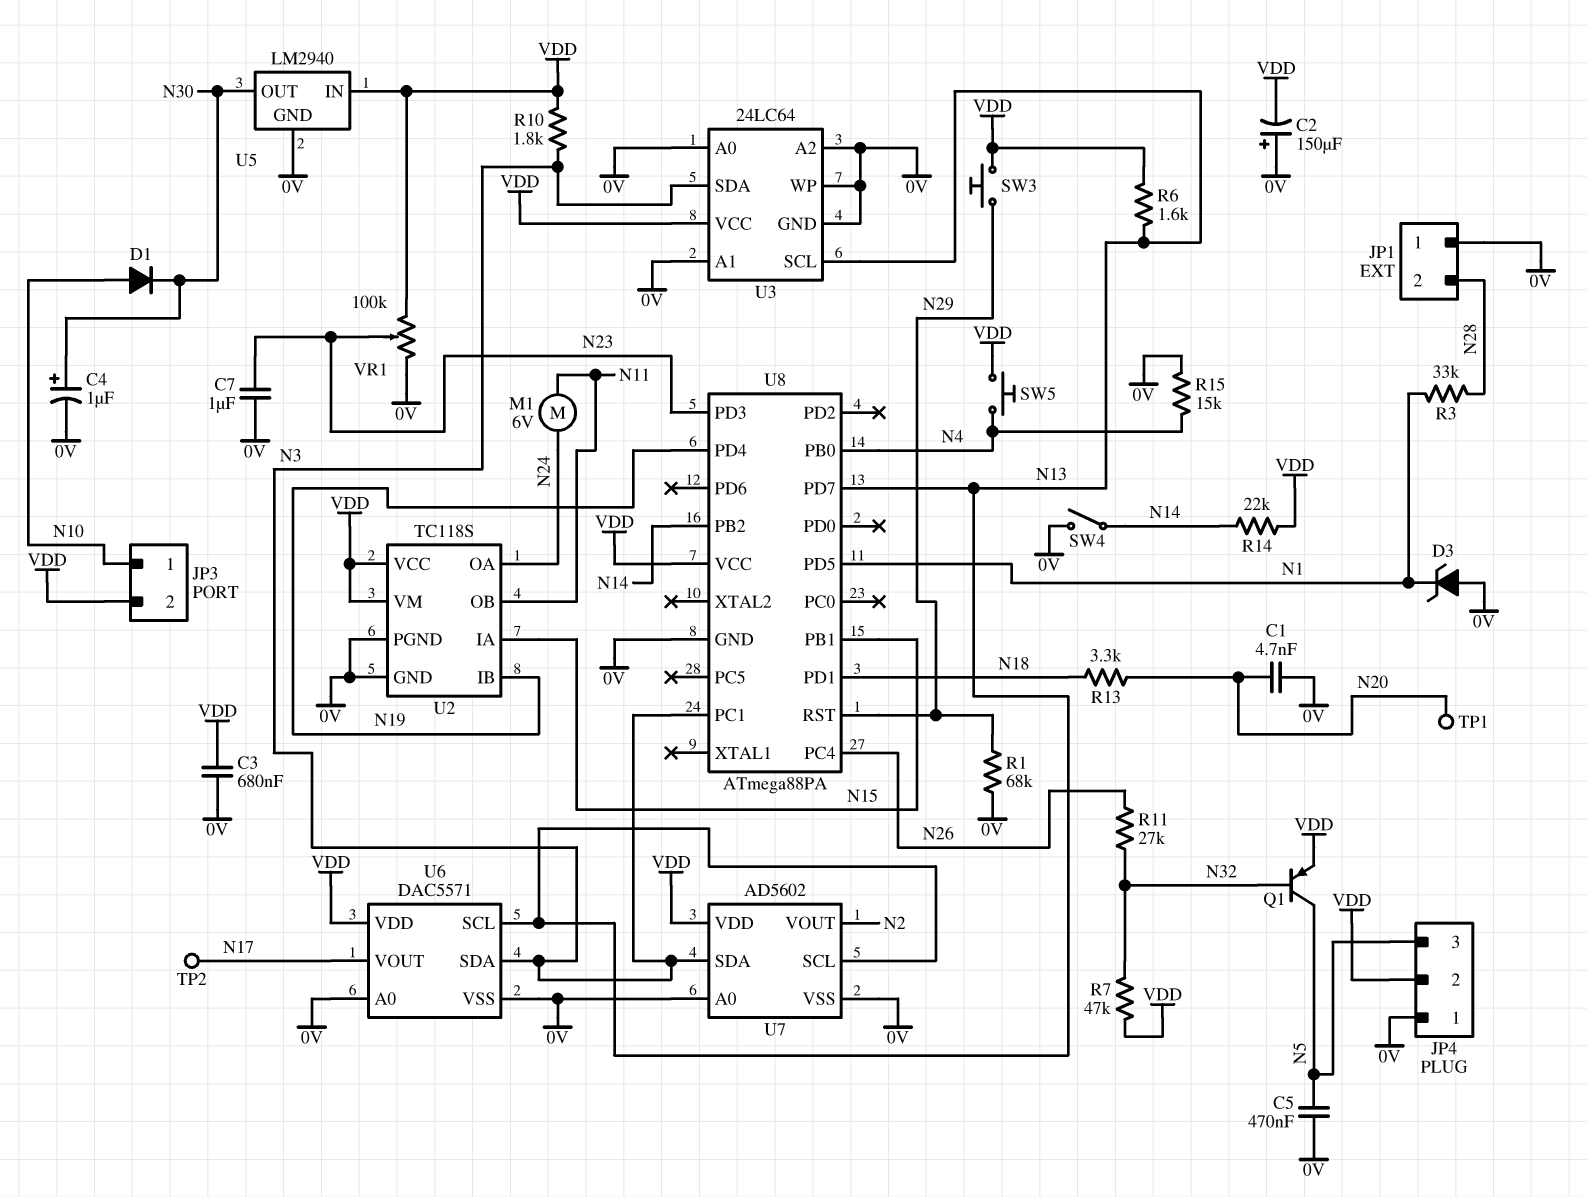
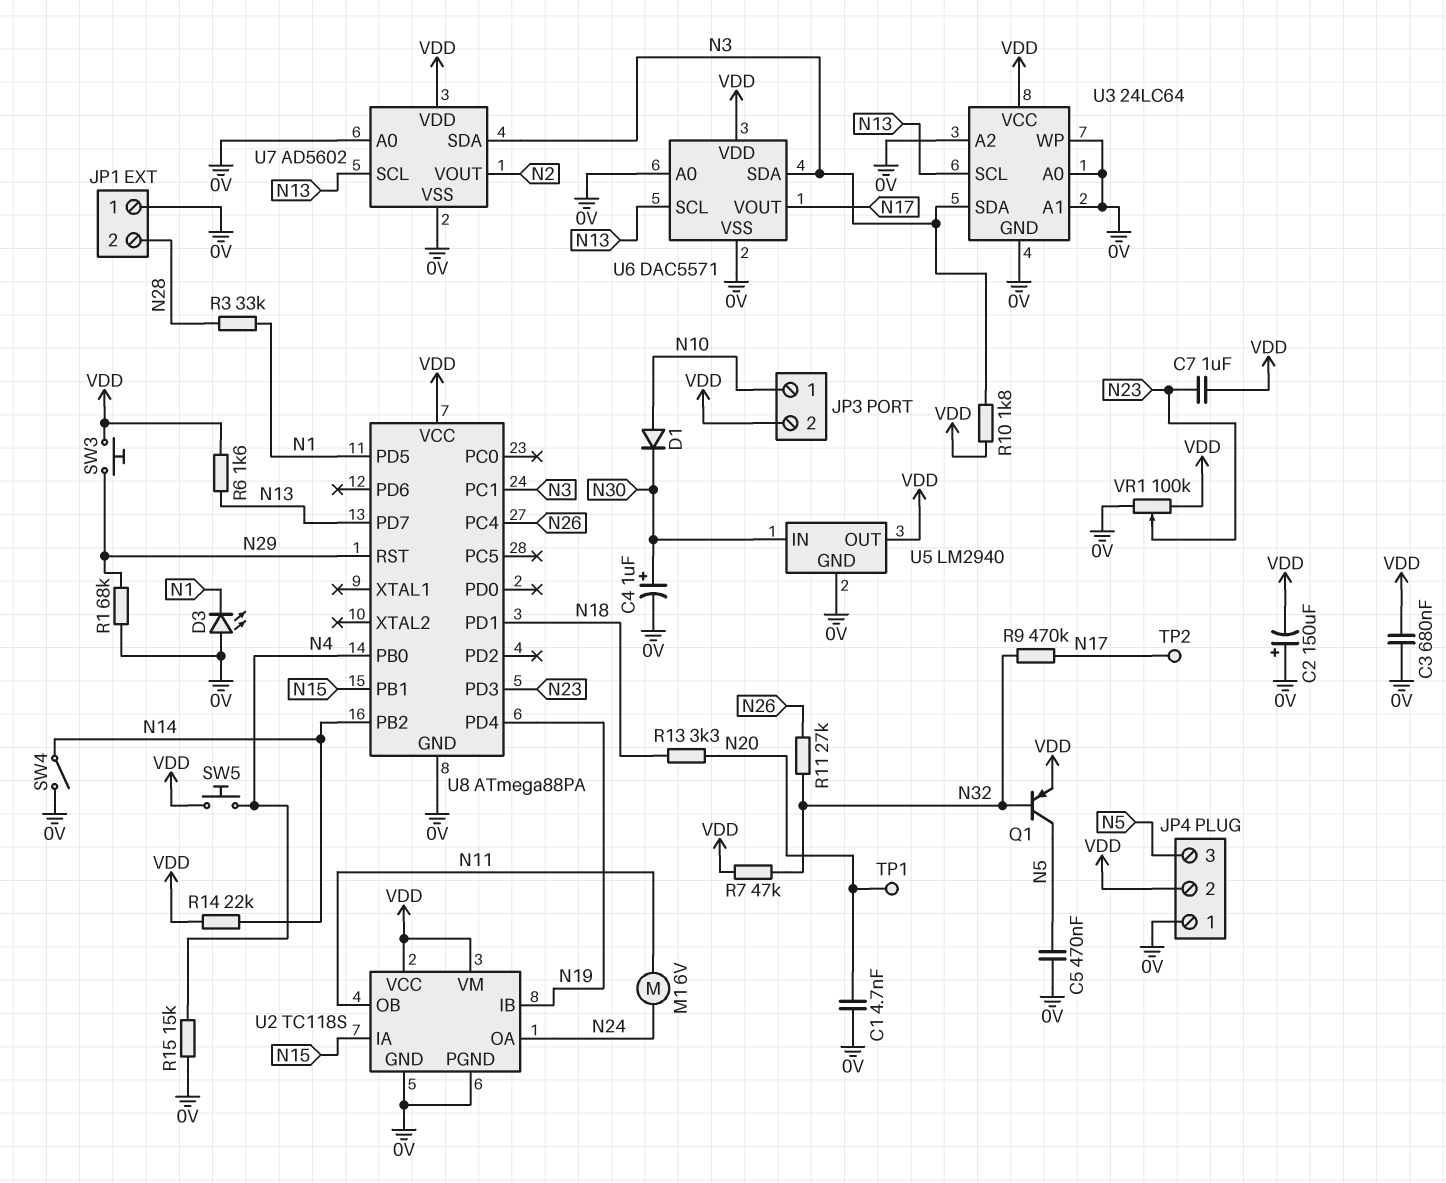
C7: 1uF (0V, N23) -> 1uF (N23, VDD)
D3: zener (A 0V, K N1) -> LED (A 0V, K N1)
R9: none -> 470k (N17, N32)
U5 pin IN: VDD -> N30
U5 pin OUT: N30 -> VDD

